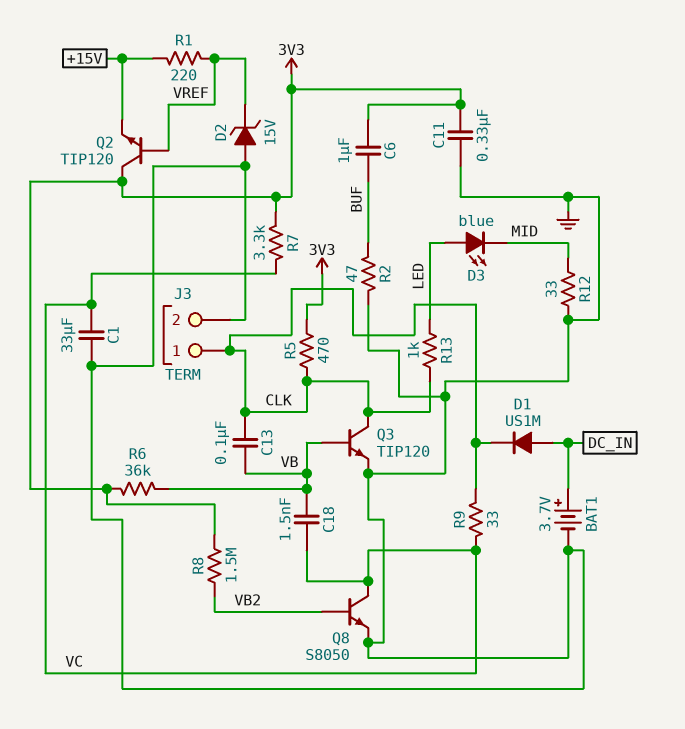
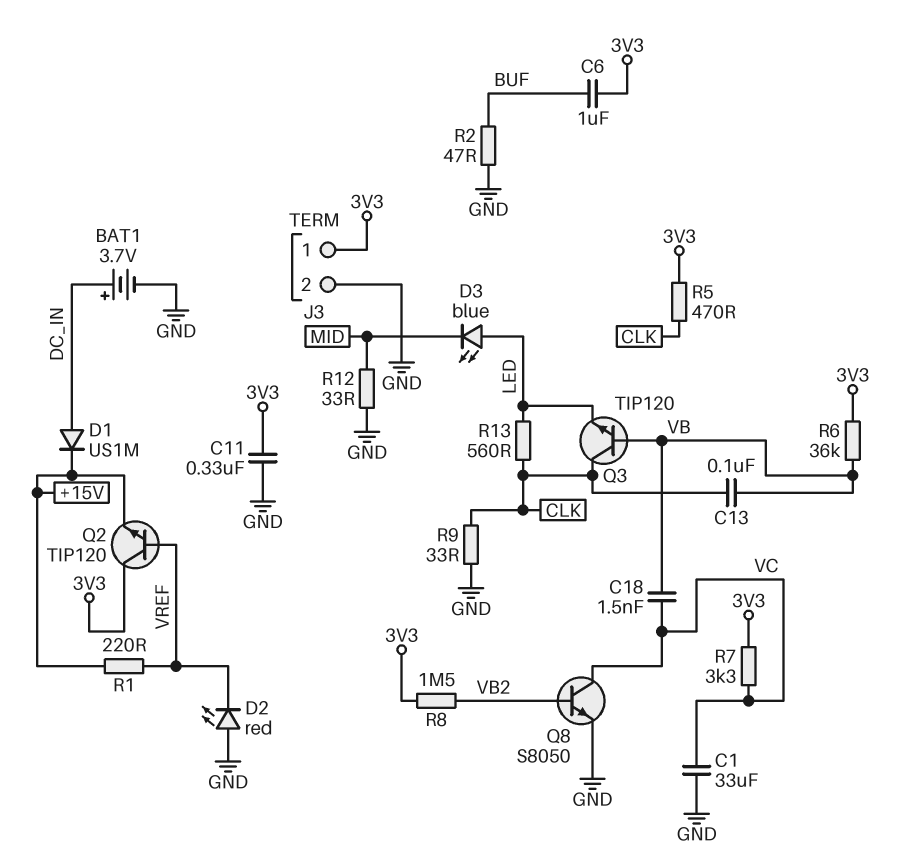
D1: diode US1M (A DC_IN, K CLK) -> diode US1M (A DC_IN, K +15V)
D2: zener 15V (A GND, K VREF) -> LED red (A GND, K VREF)
J3 pin 1: CLK -> 3V3
Q3: NPN TIP120 (B VB, C CLK, E GND) -> NPN TIP120 (B VB, C CLK, E LED)
R9: 33 (CLK, VC) -> 33 (CLK, GND)
R13: 1k (CLK, LED) -> 560 (CLK, LED)

